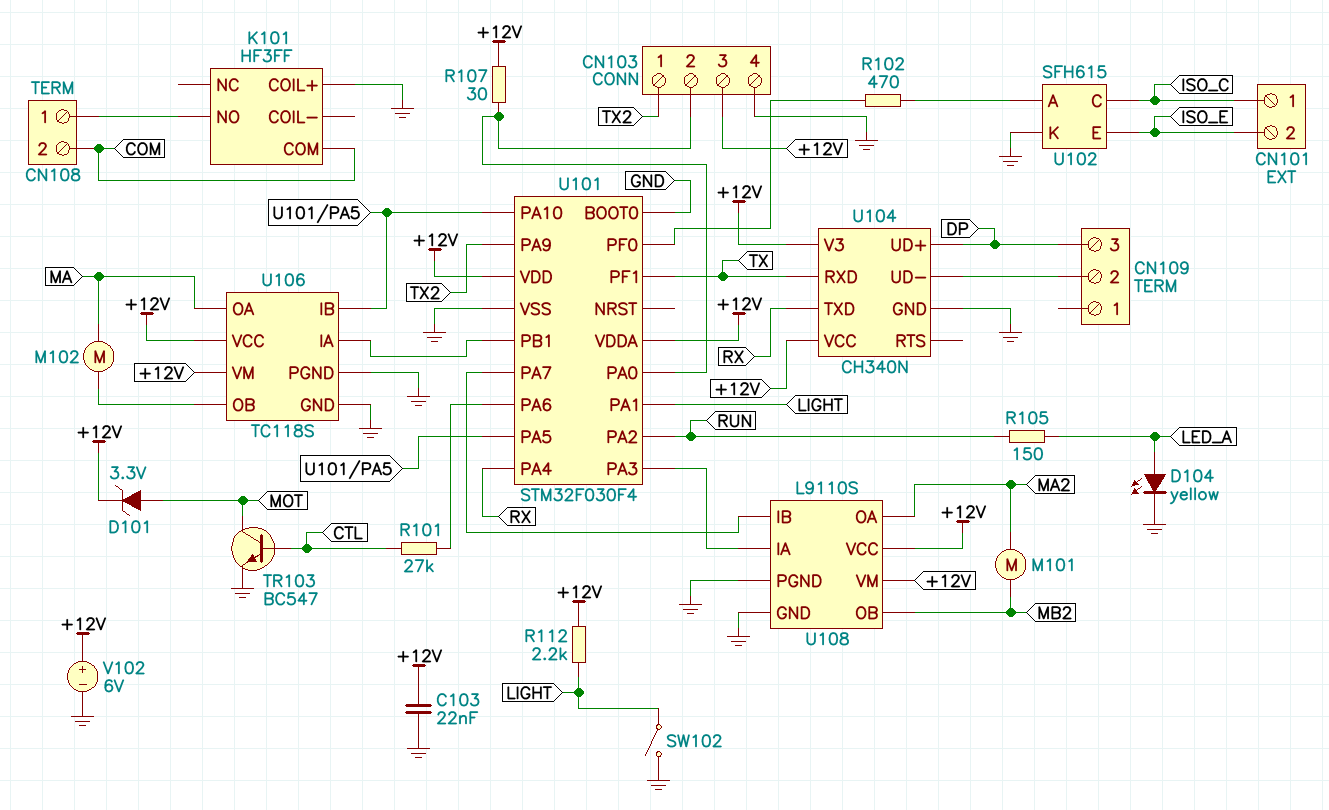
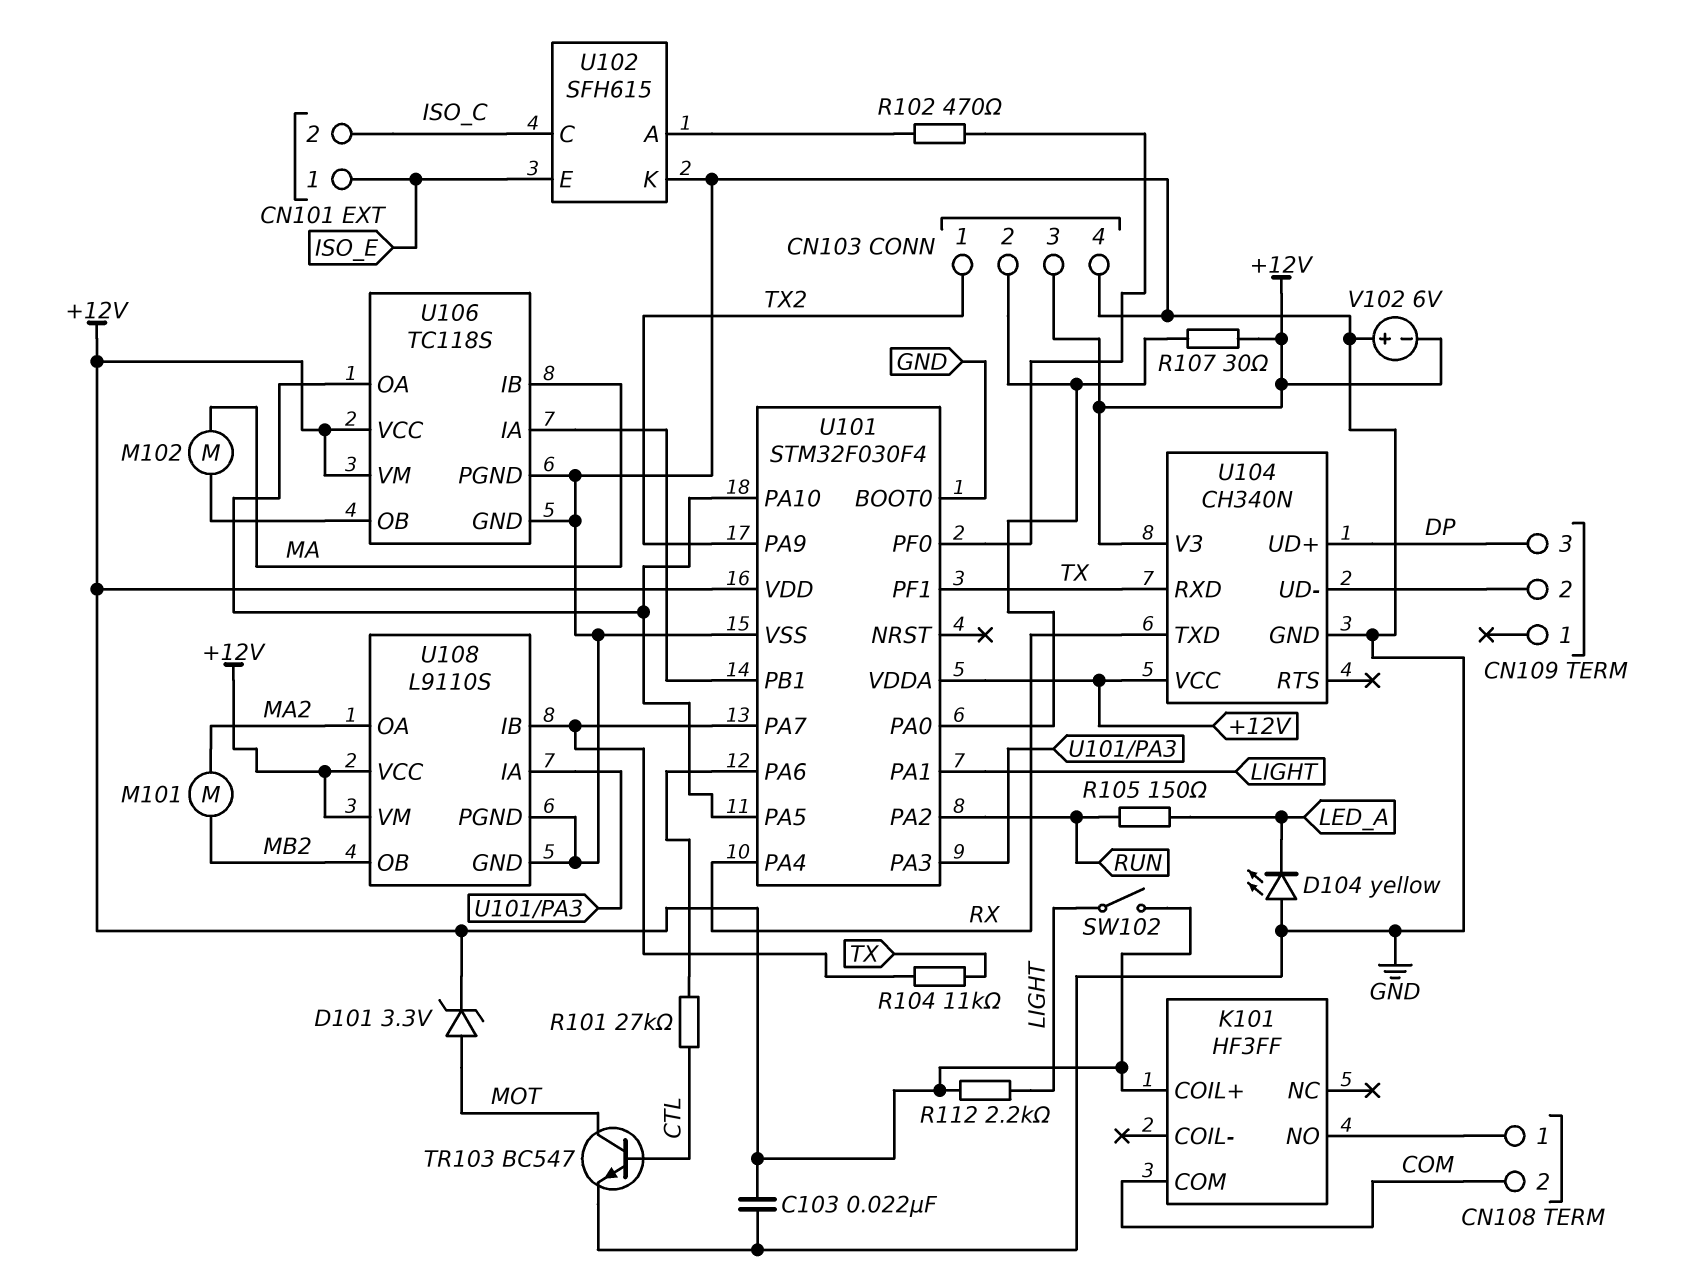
CN101 pin 1: ISO_C -> ISO_E
CN101 pin 2: ISO_E -> ISO_C
D104: LED yellow (A LED_A, K GND) -> LED yellow (A GND, K LED_A)
K101 pin COIL+: GND -> +12V
R104: none -> 11k (TX, U101/PA7)
SW102: switch (GND, LIGHT) -> switch (+12V, LIGHT)
U106 pin IB: U101/PA5 -> MA
U106 pin OA: MA -> U101/PA5
V102: 6V (plus +12V, minus GND) -> 6V (plus GND, minus +12V)

